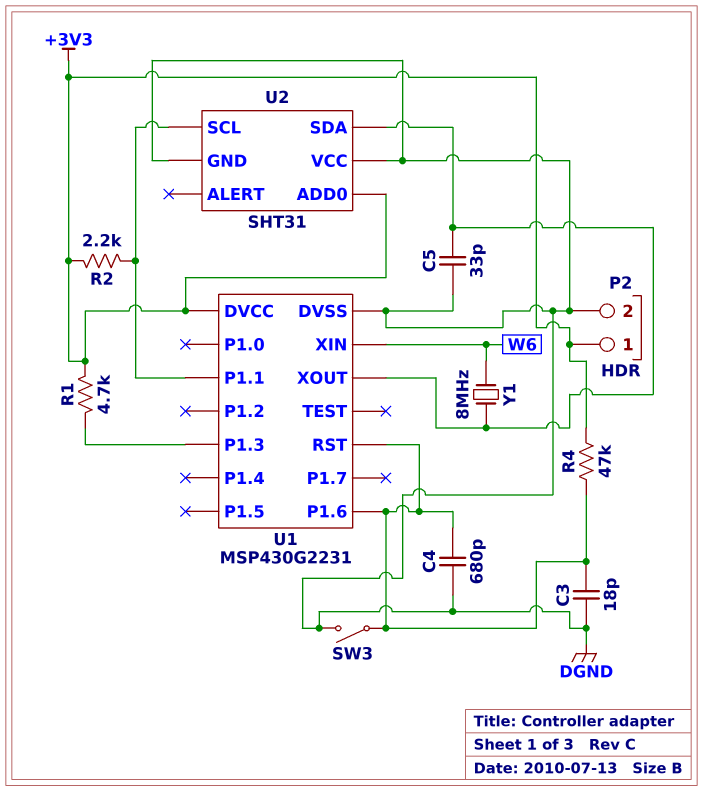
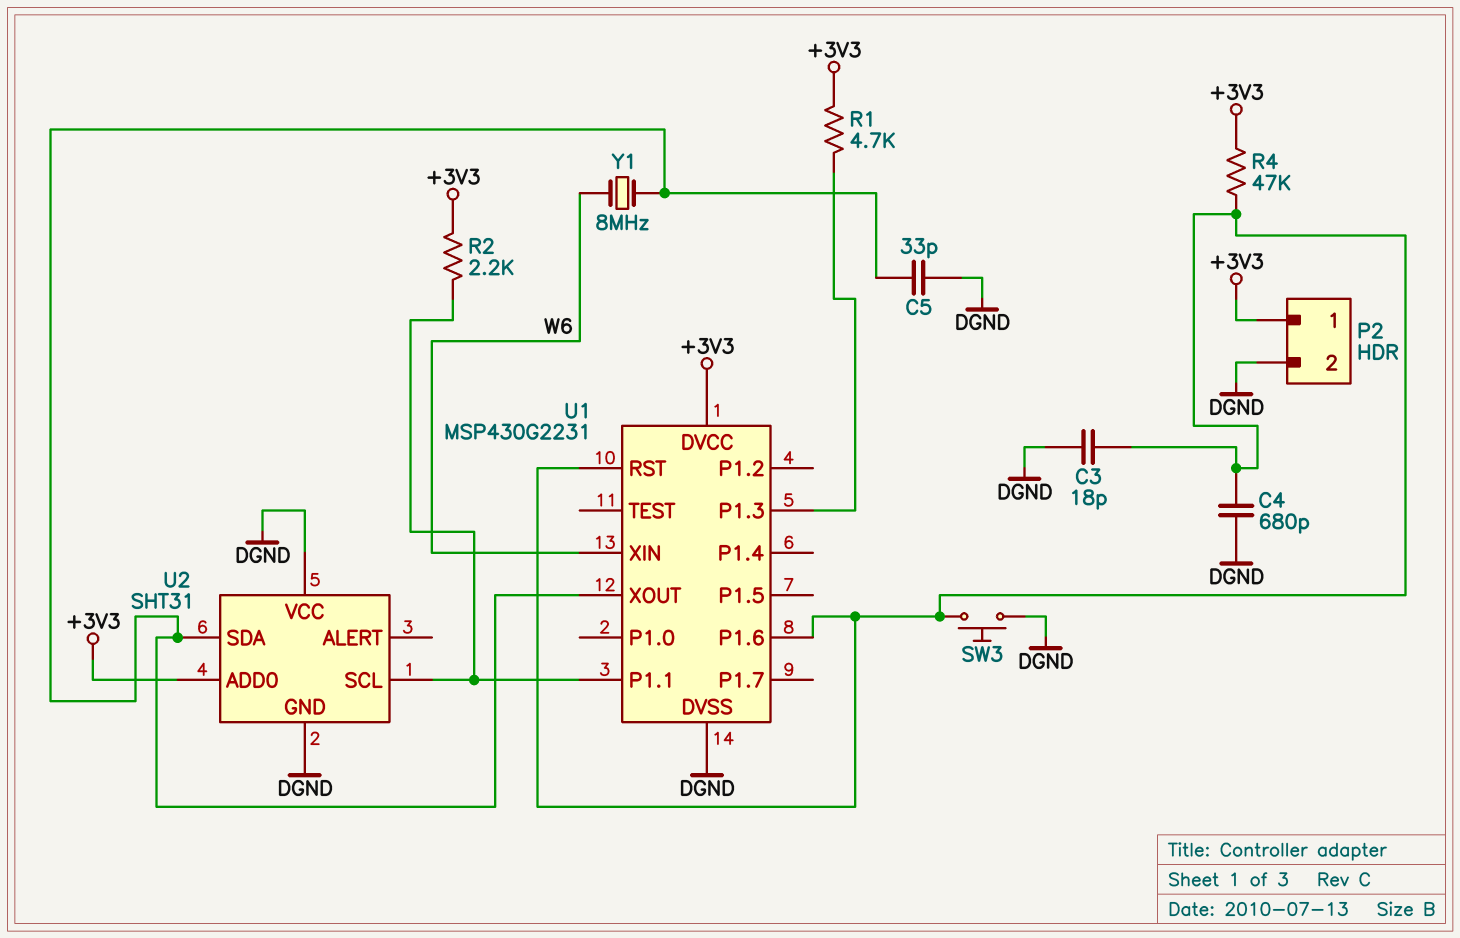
SW3: switch (DGND, U1/P1.6) -> button (DGND, U1/P1.6)

